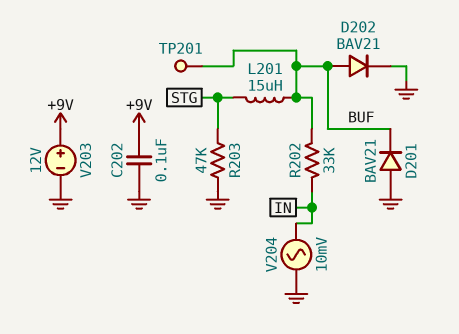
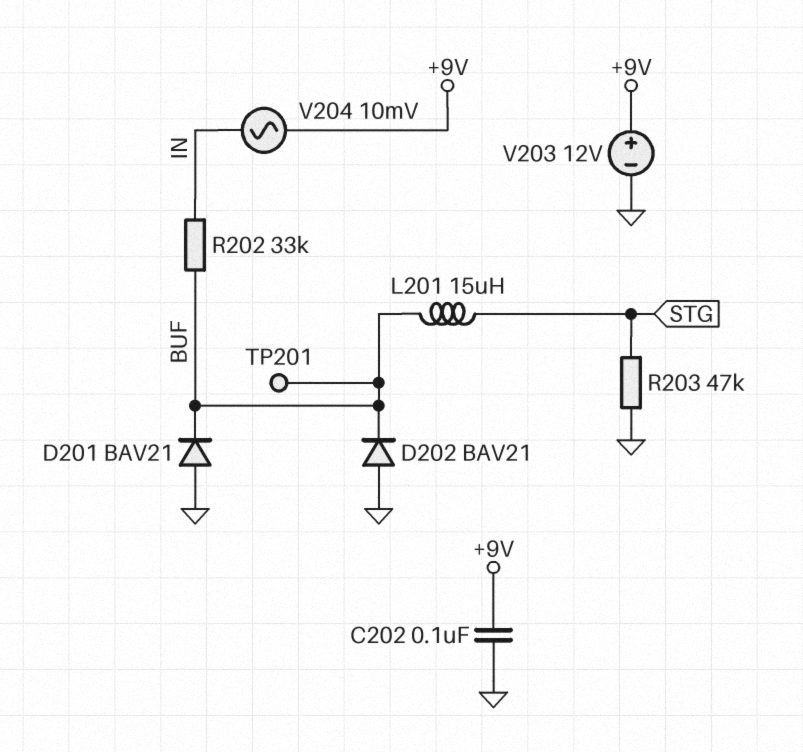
D202: diode BAV21 (A BUF, K GND) -> diode BAV21 (A GND, K BUF)
V204: AC 10mV (GND, IN) -> AC 10mV (+9V, IN)

